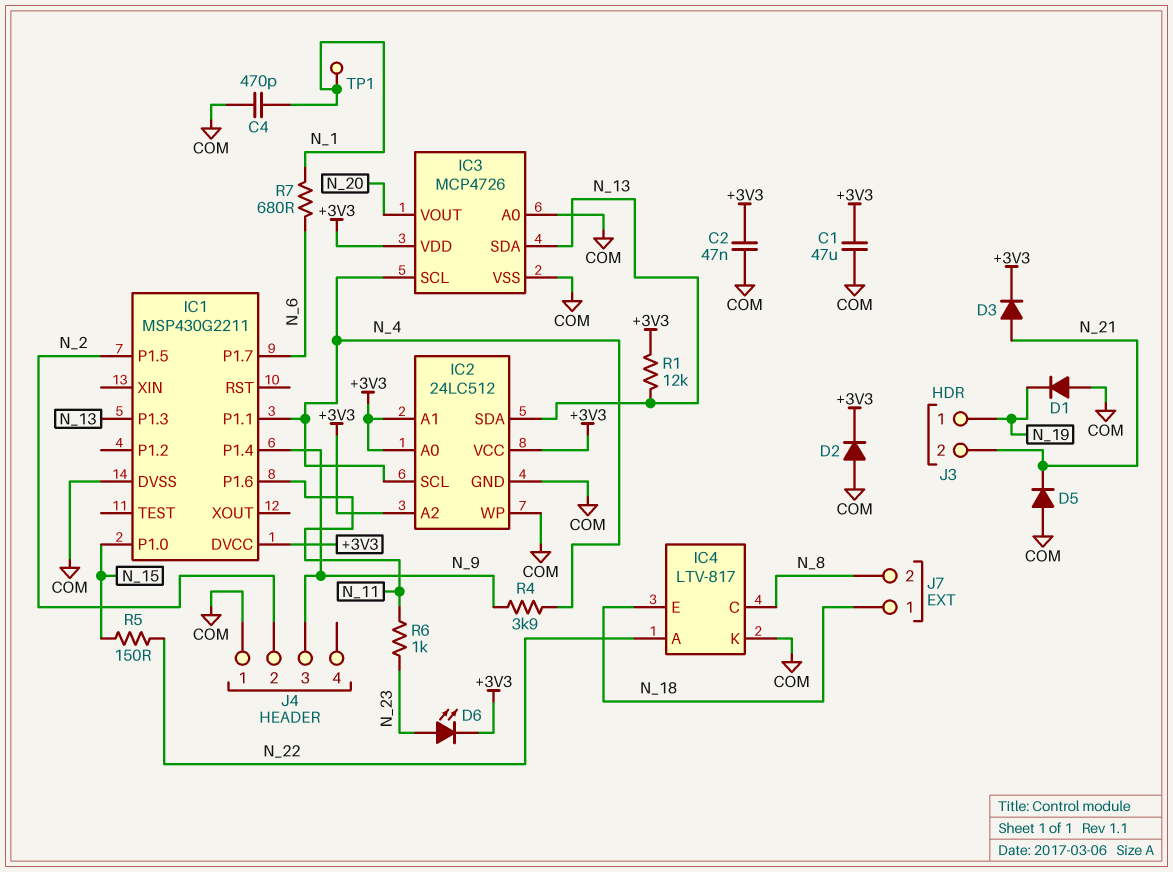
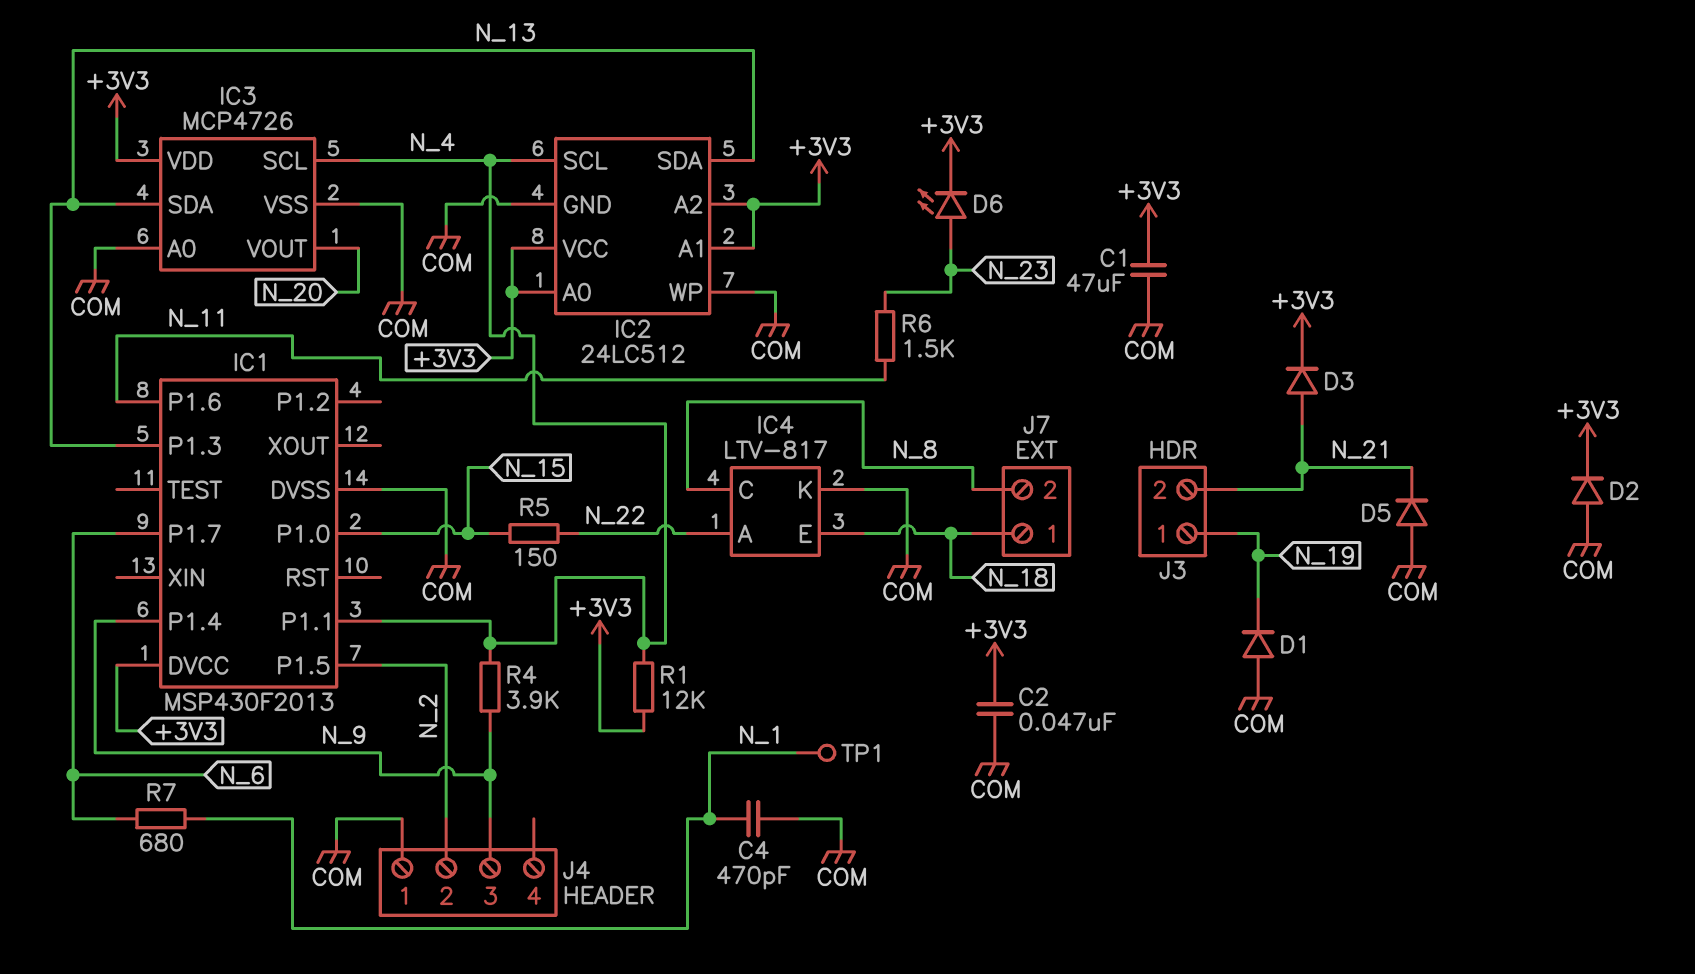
IC1: MSP430G2211 -> MSP430F2013
R1: 12k (+3V3, N_13) -> 12k (+3V3, N_4)
R6: 1k (N_11, N_23) -> 1.5k (N_11, N_23)

